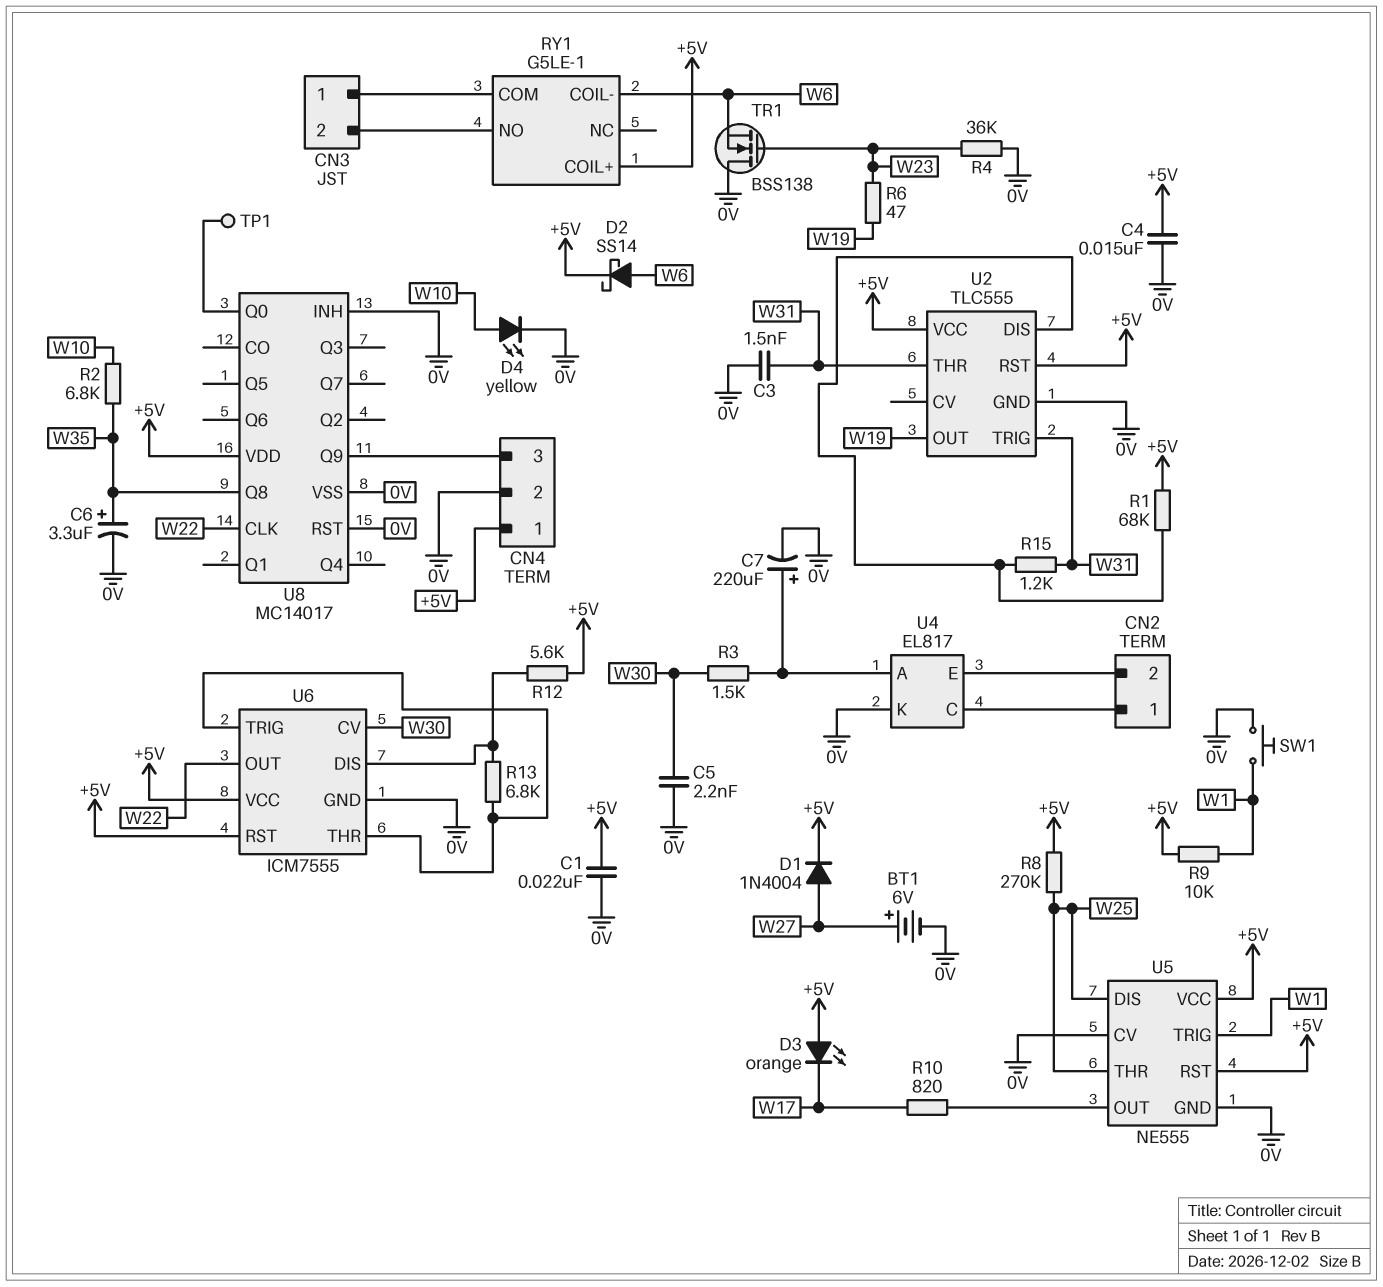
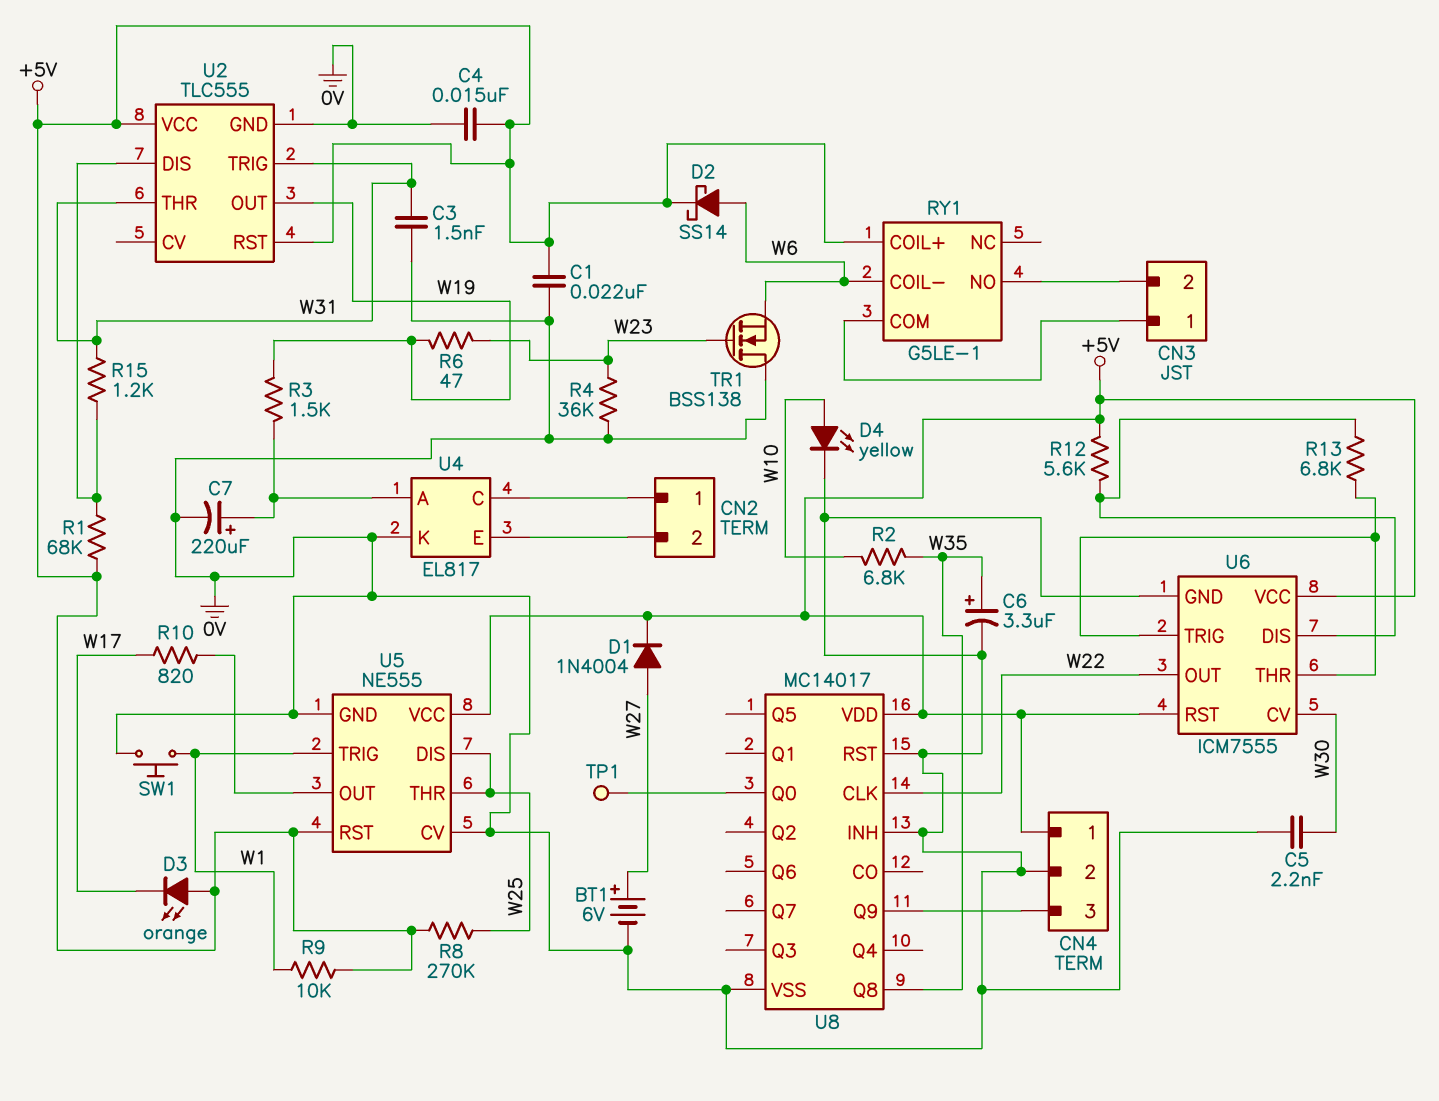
R3: 1.5k (U4/A, W30) -> 1.5k (U4/A, W19)

